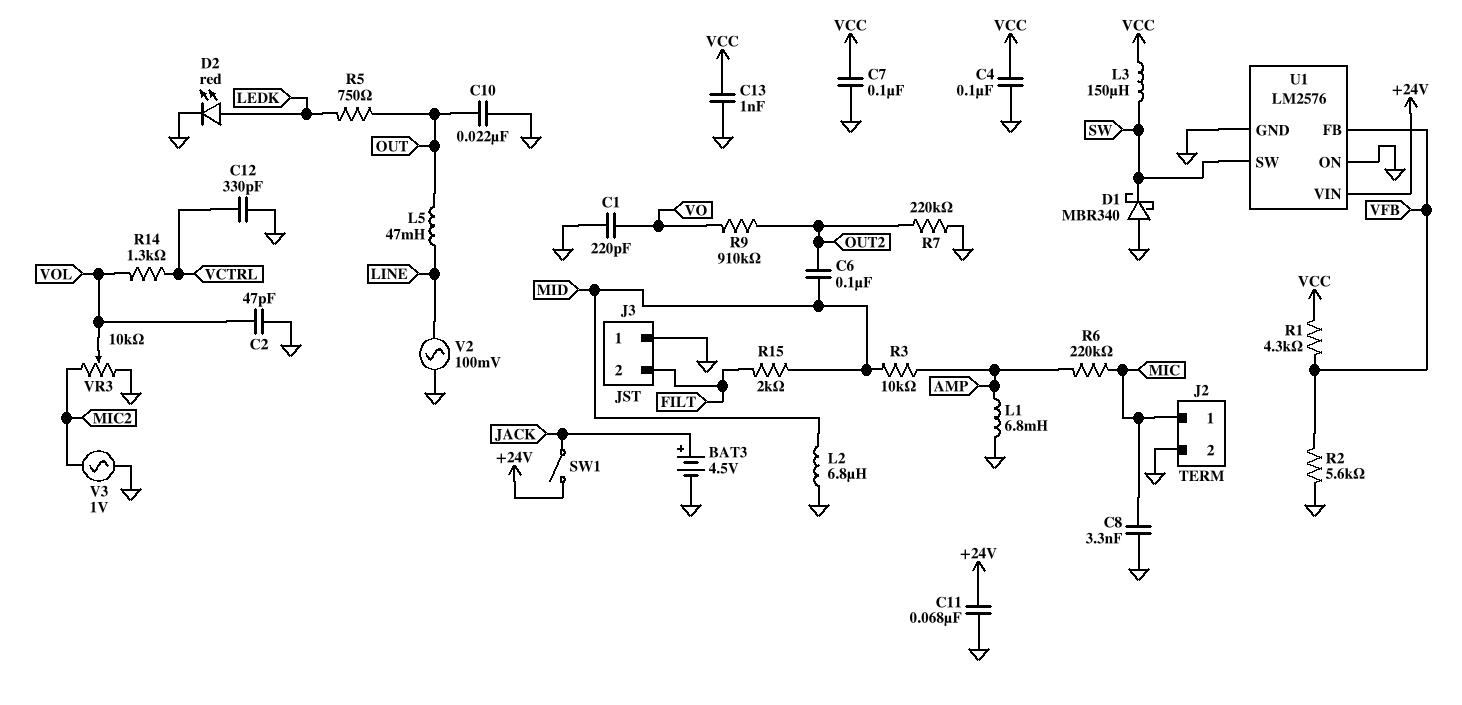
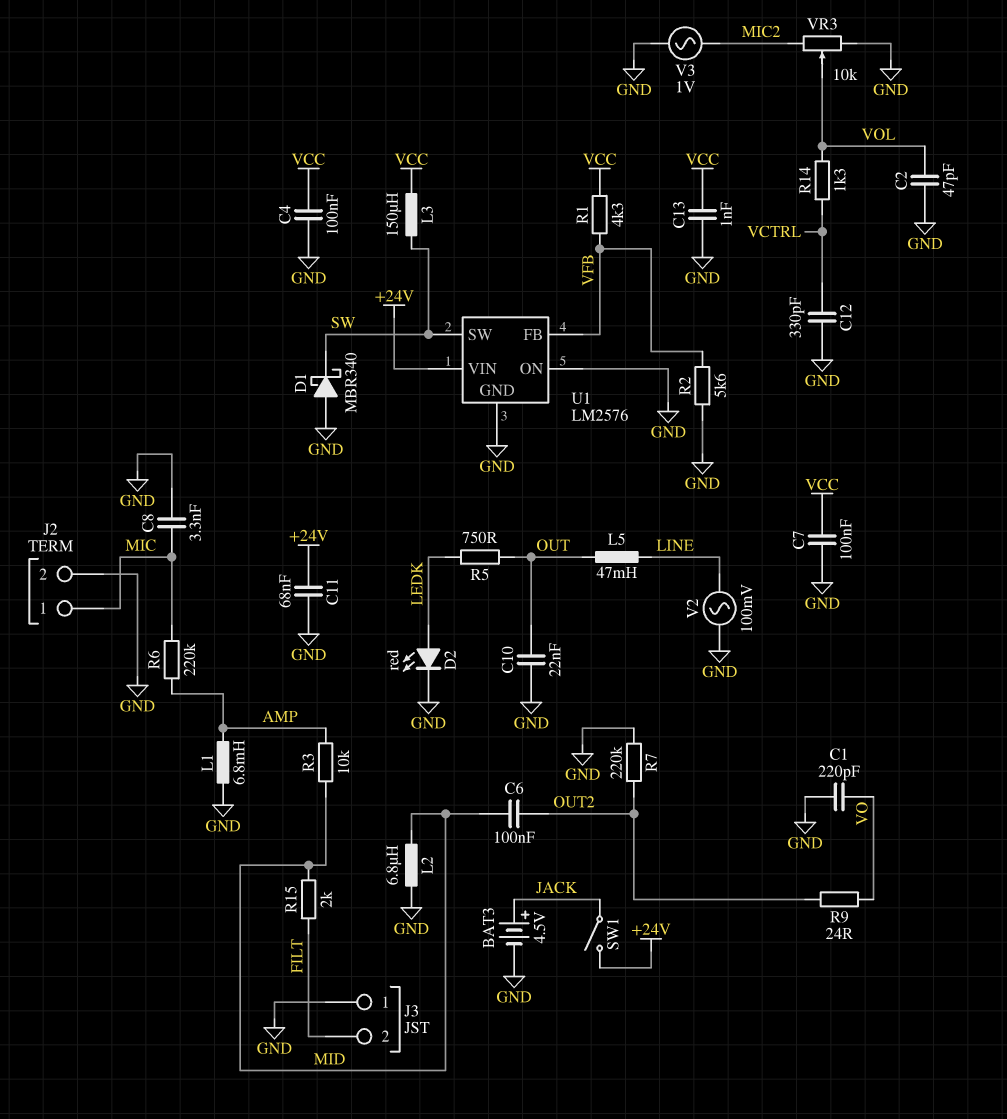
R9: 910k (OUT2, VO) -> 24 (OUT2, VO)

